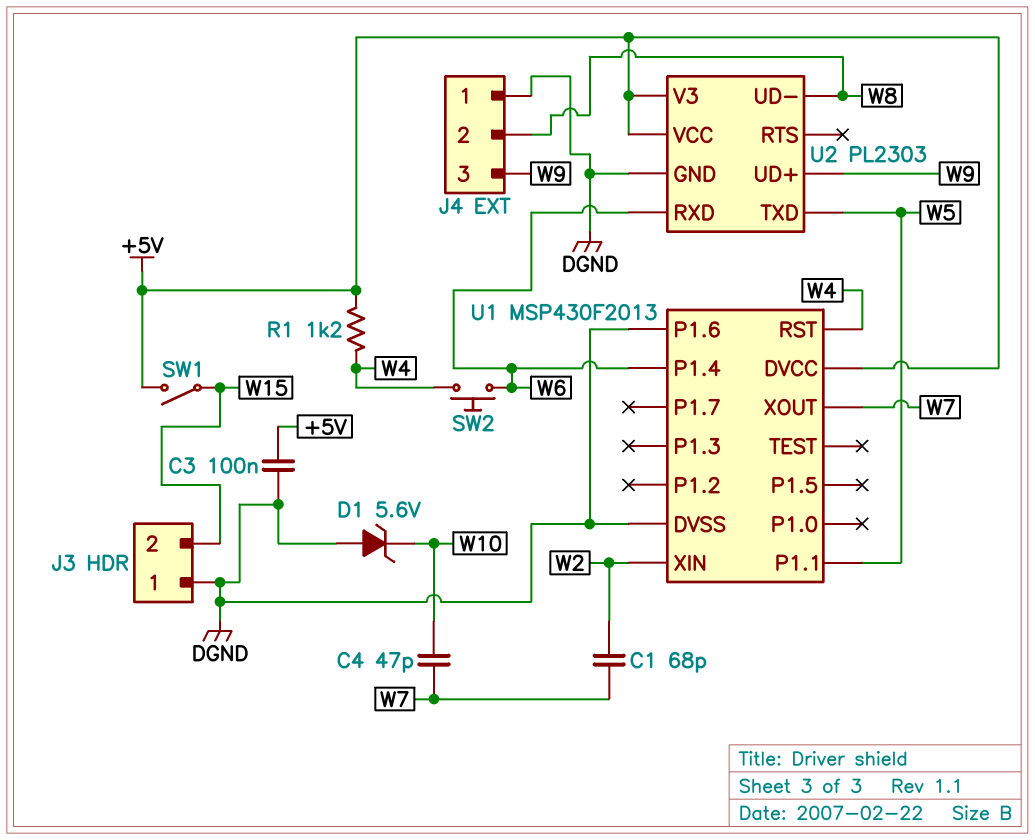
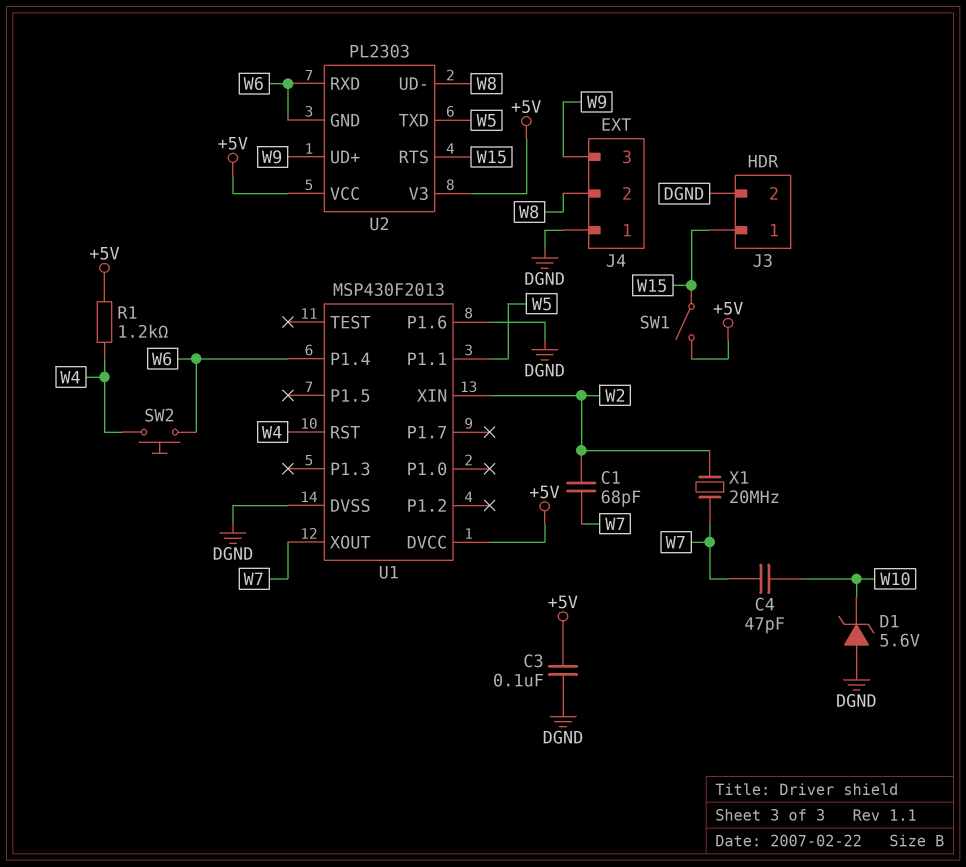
J3 pin 1: DGND -> W15
J3 pin 2: W15 -> DGND
U2 pin GND: DGND -> W6
U2 pin RTS: none -> W15
X1: none -> 20MHz (W2, W7)

